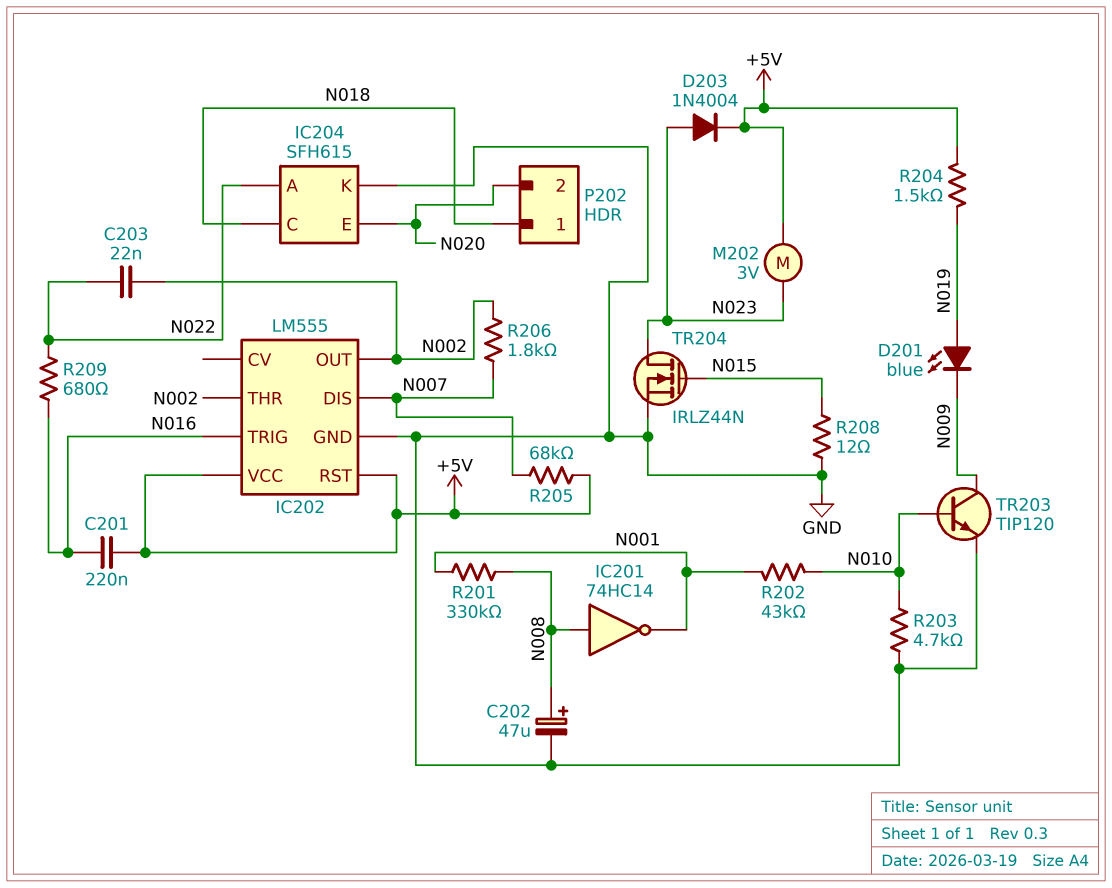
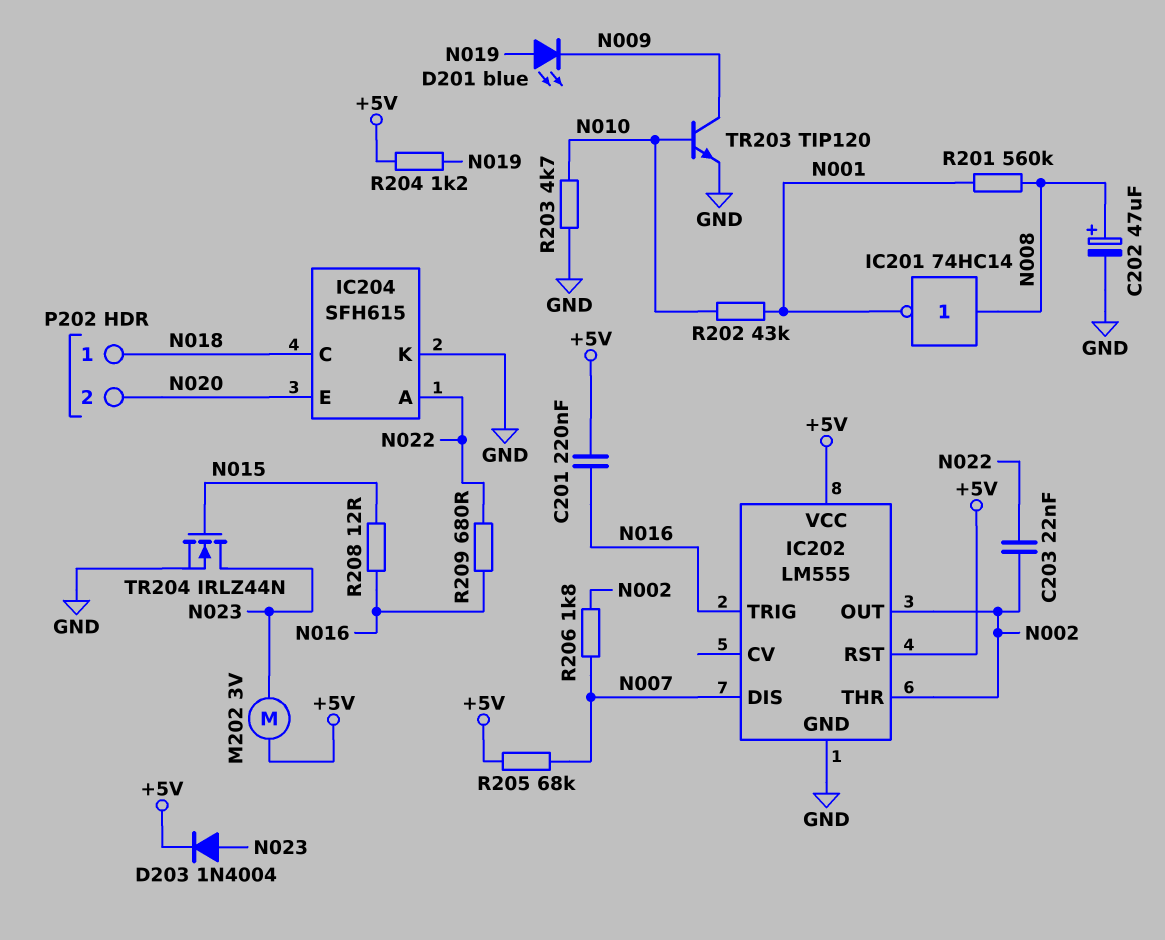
R201: 330k (N001, N008) -> 560k (N001, N008)
R204: 1.5k (+5V, N019) -> 1.2k (+5V, N019)
R208: 12 (GND, N015) -> 12 (N015, N016)

